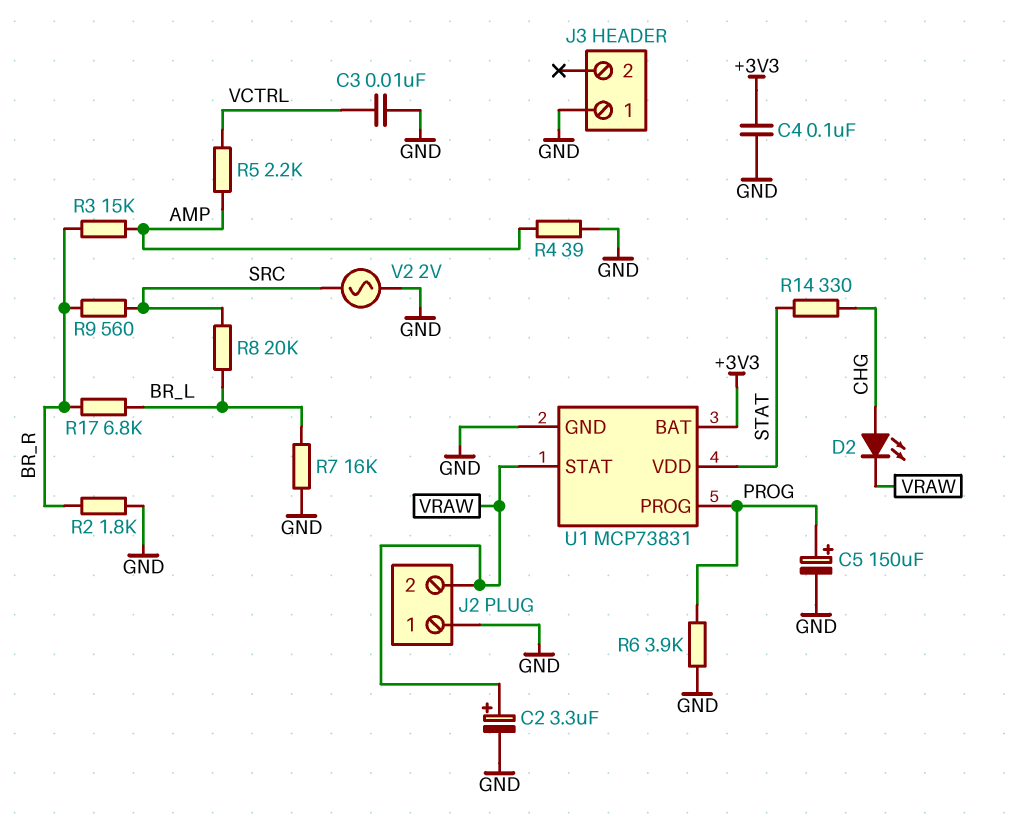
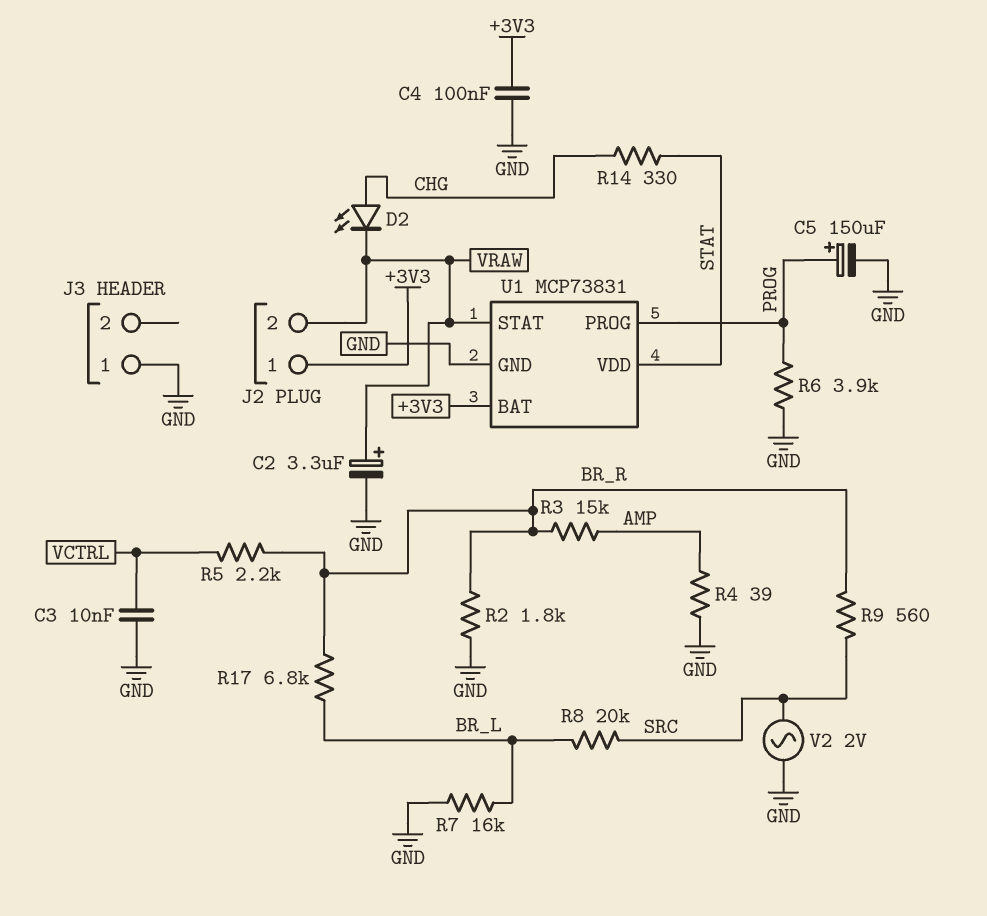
J2 pin 1: GND -> +3V3
R5: 2.2k (AMP, VCTRL) -> 2.2k (BR_R, VCTRL)

